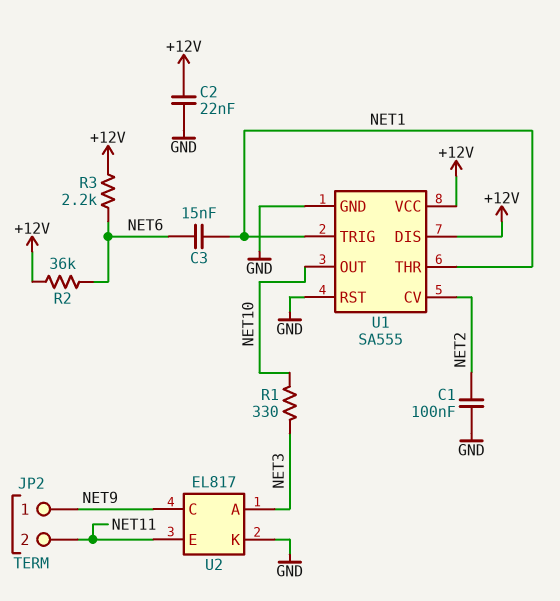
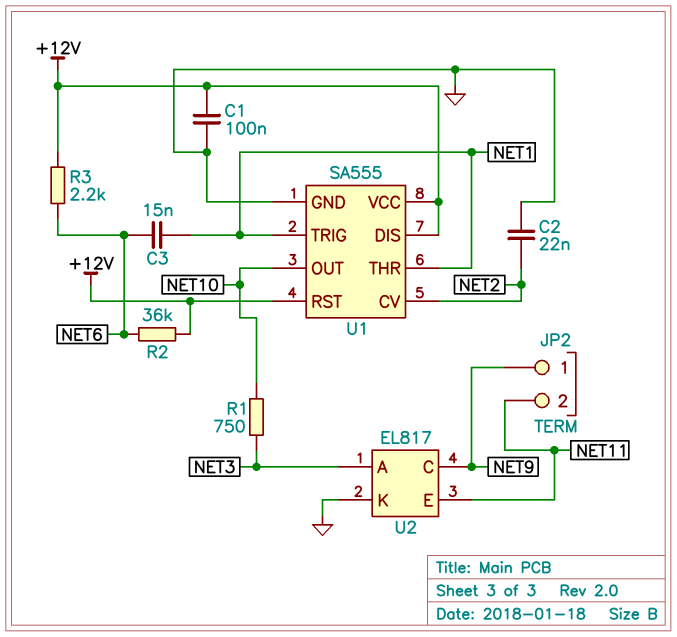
C1: 100nF (GND, NET2) -> 100nF (+12V, GND)
C2: 22nF (+12V, GND) -> 22nF (GND, NET2)
R1: 330 (NET3, NET10) -> 750 (NET3, NET10)
U1 pin RST: GND -> +12V

